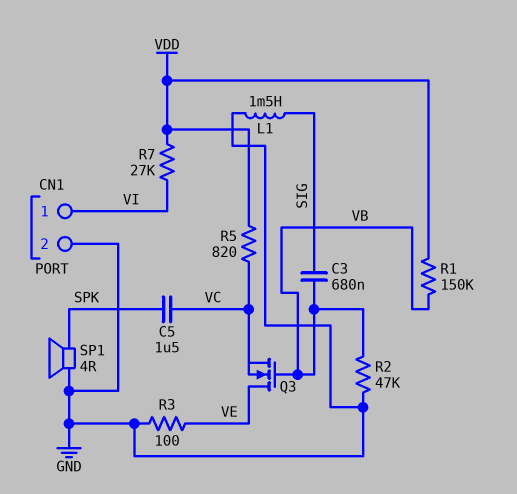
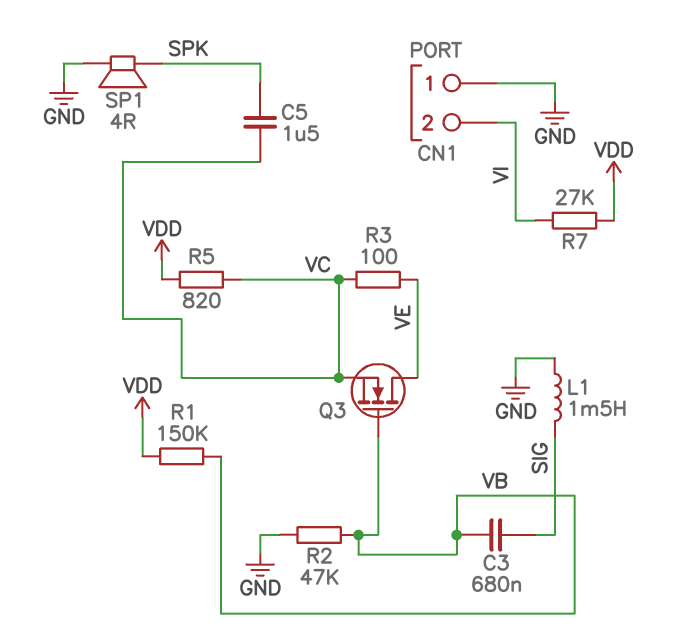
CN1 pin 1: VI -> GND
CN1 pin 2: GND -> VI
R3: 100 (GND, VE) -> 100 (VC, VE)

